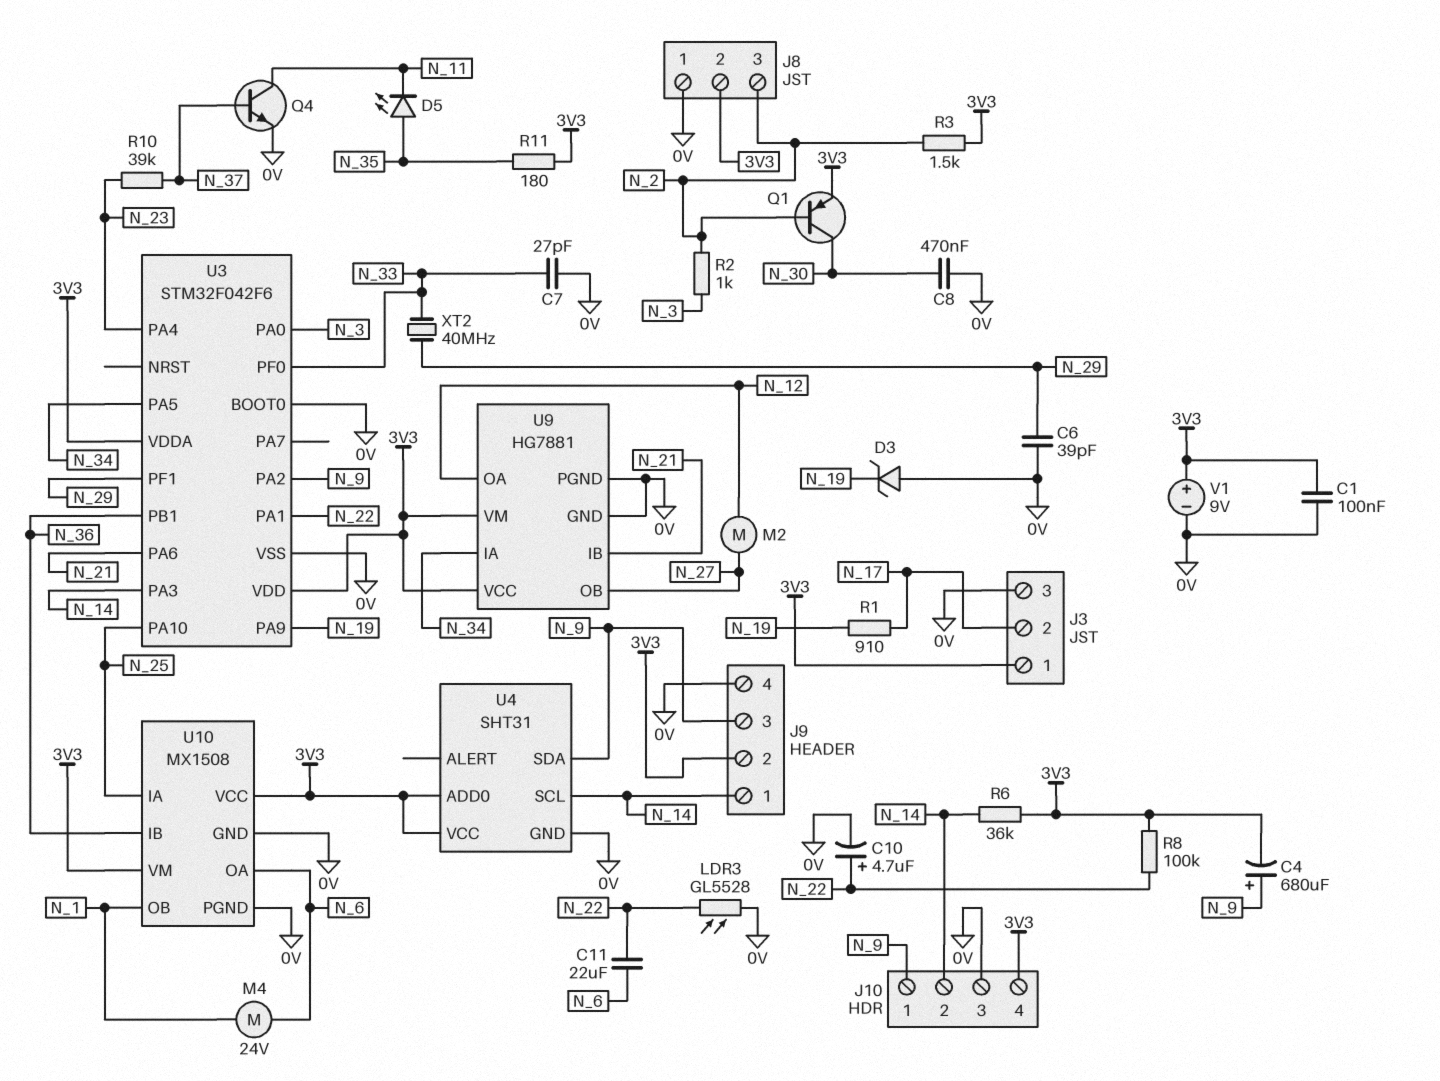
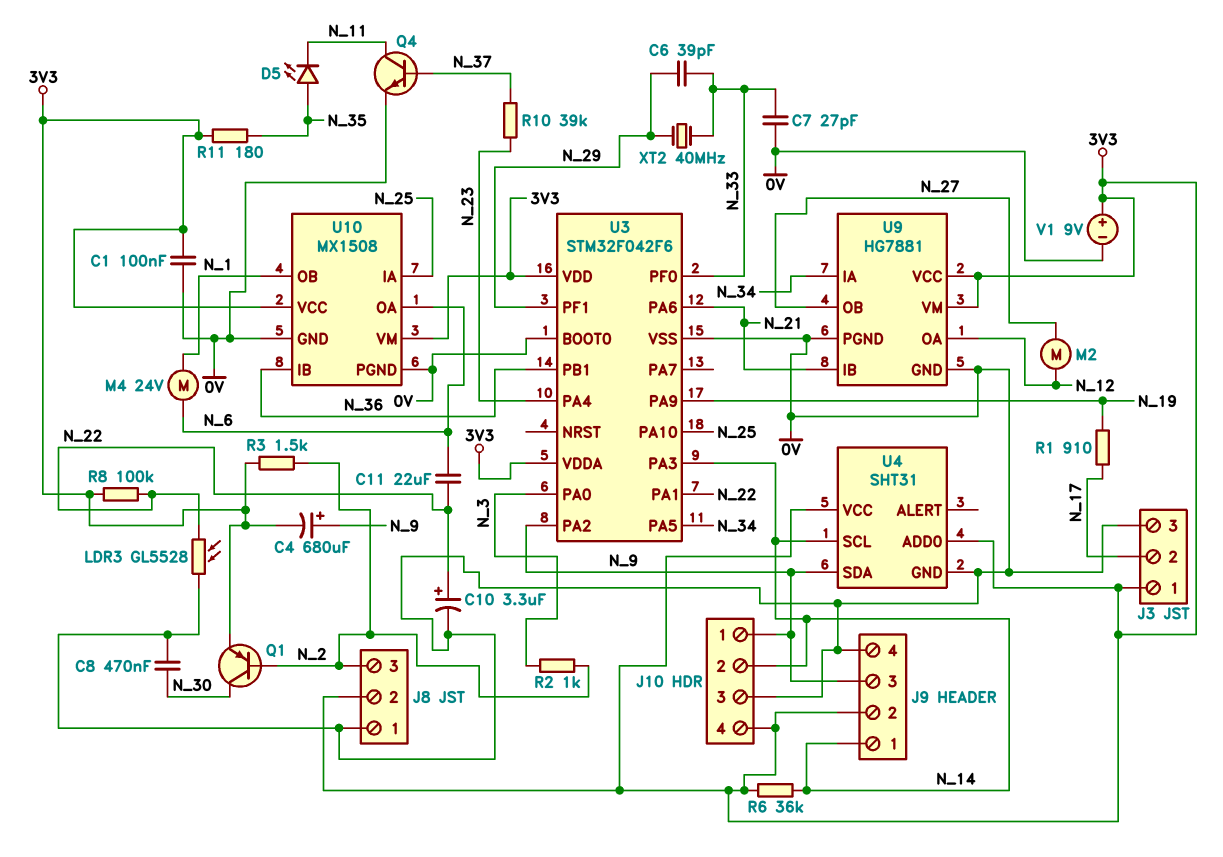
C6: 39pF (0V, N_29) -> 39pF (N_29, N_33)
C10: 4.7uF (plus N_22, minus 0V) -> 3.3uF (plus N_22, minus 0V)
D3: zener (A 0V, K N_19) -> none

